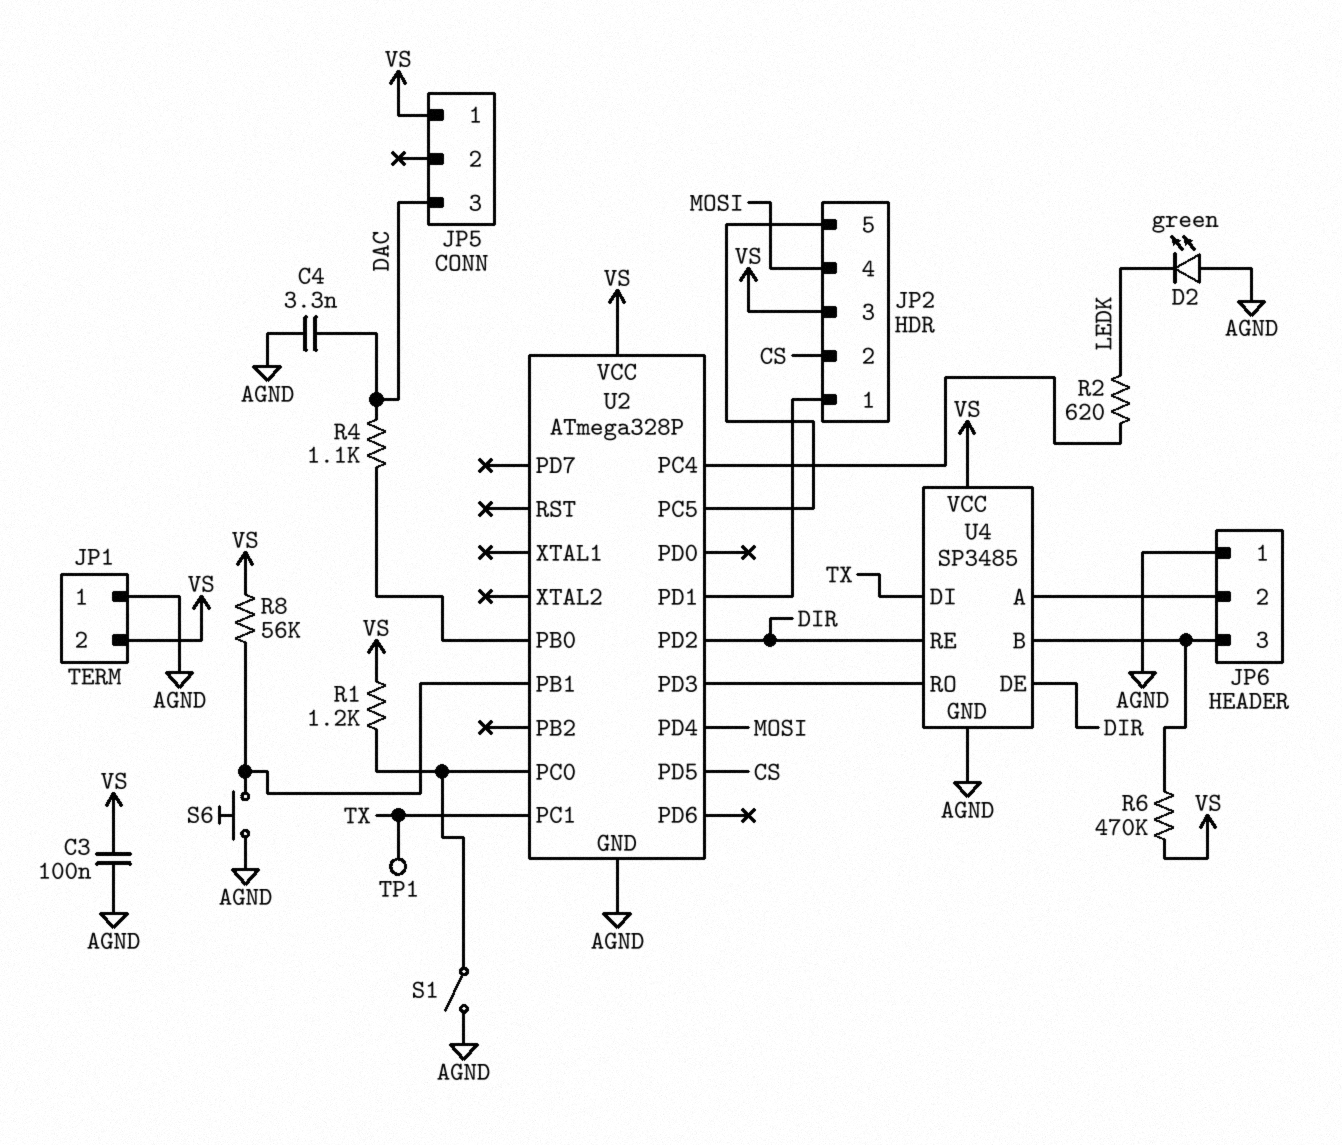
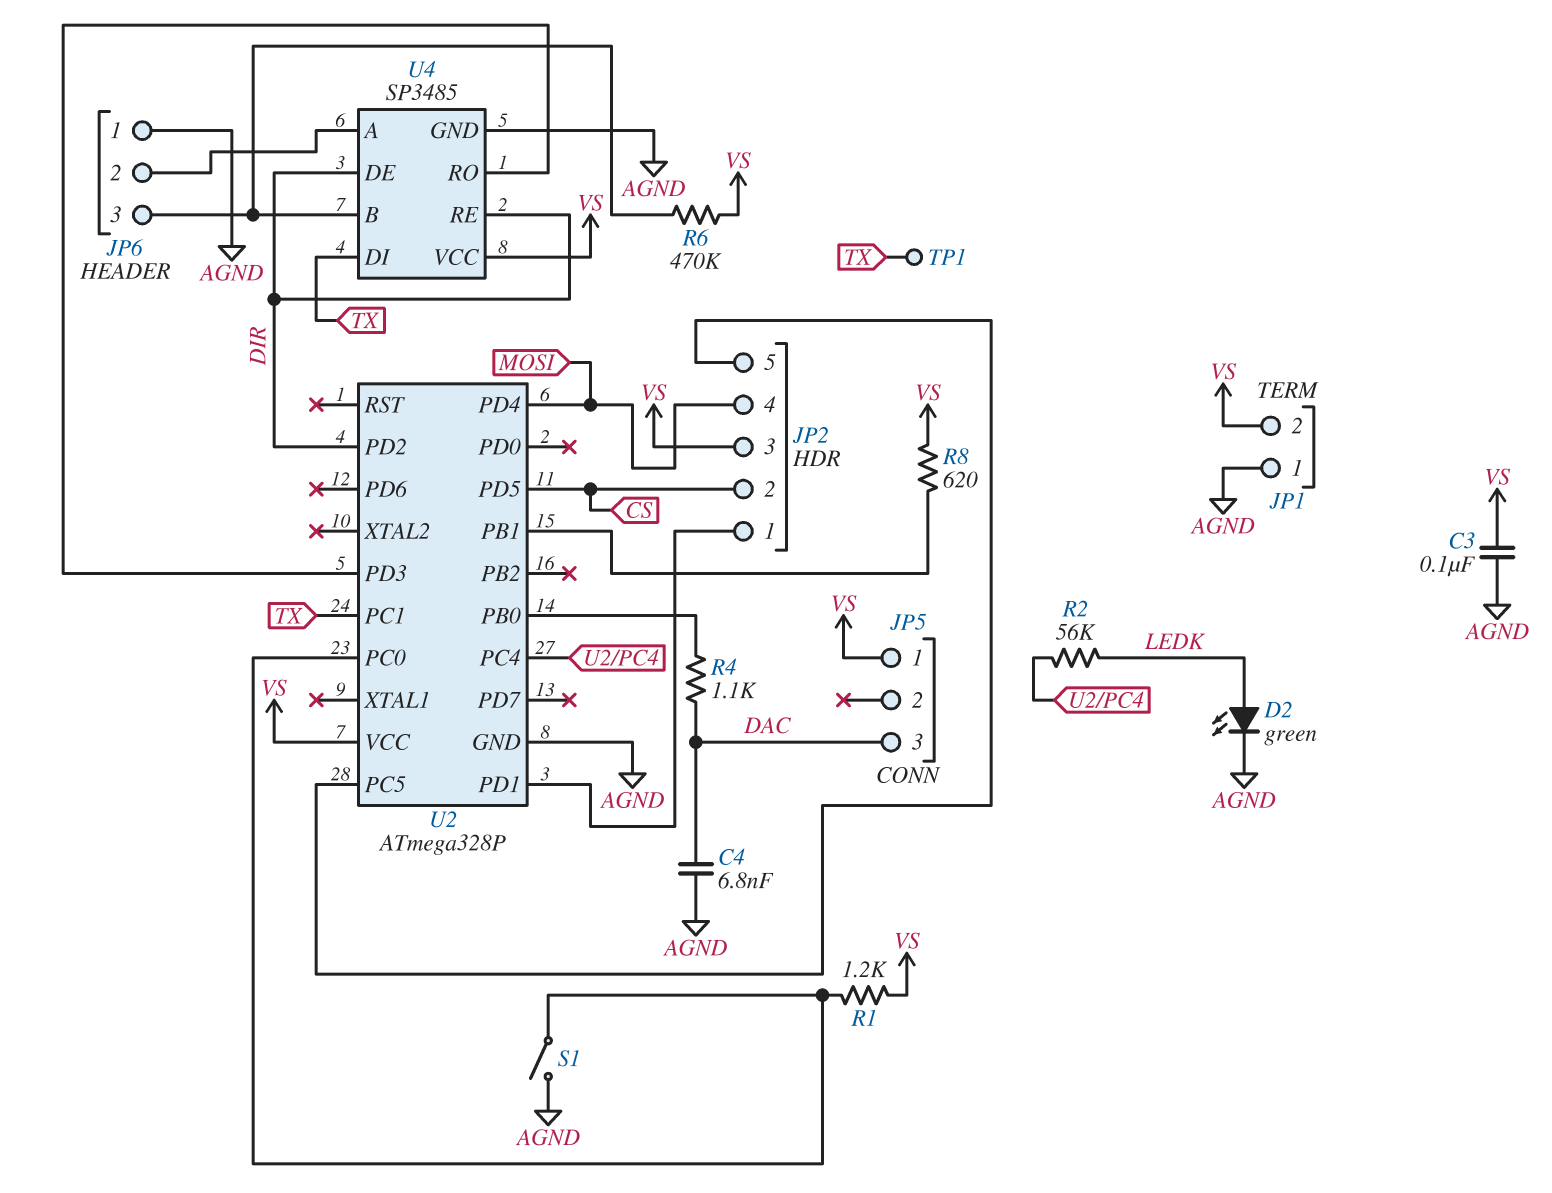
C4: 3.3nF (AGND, DAC) -> 6.8nF (AGND, DAC)
D2: LED green (A AGND, K LEDK) -> LED green (A LEDK, K AGND)
R2: 620 (LEDK, U2/PC4) -> 56k (LEDK, U2/PC4)
R8: 56k (U2/PB1, VS) -> 620 (U2/PB1, VS)
S6: button (AGND, U2/PB1) -> none

